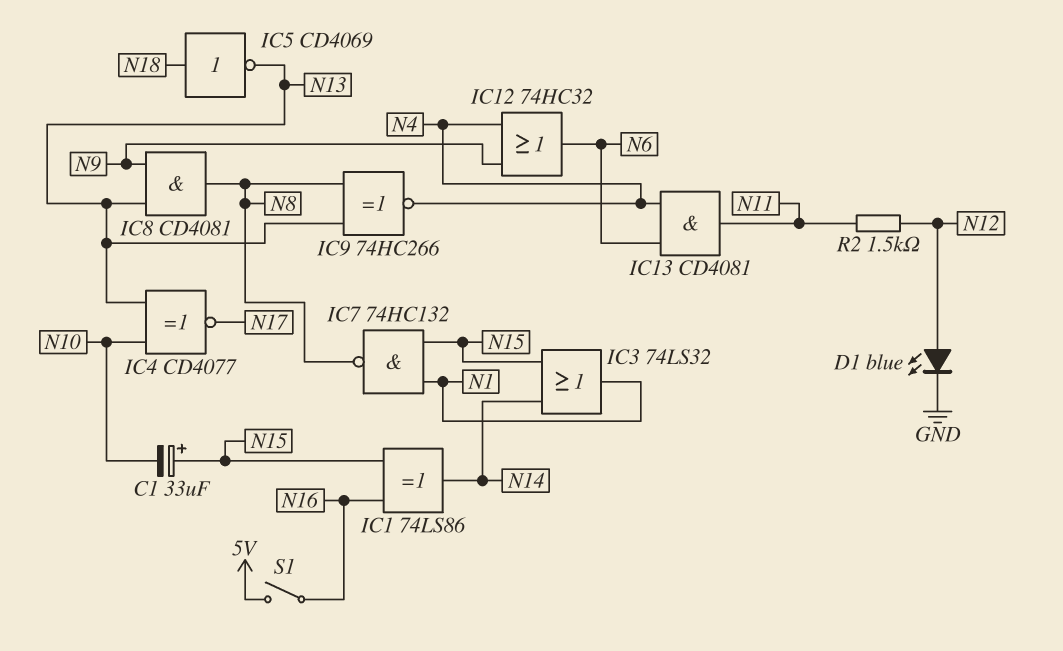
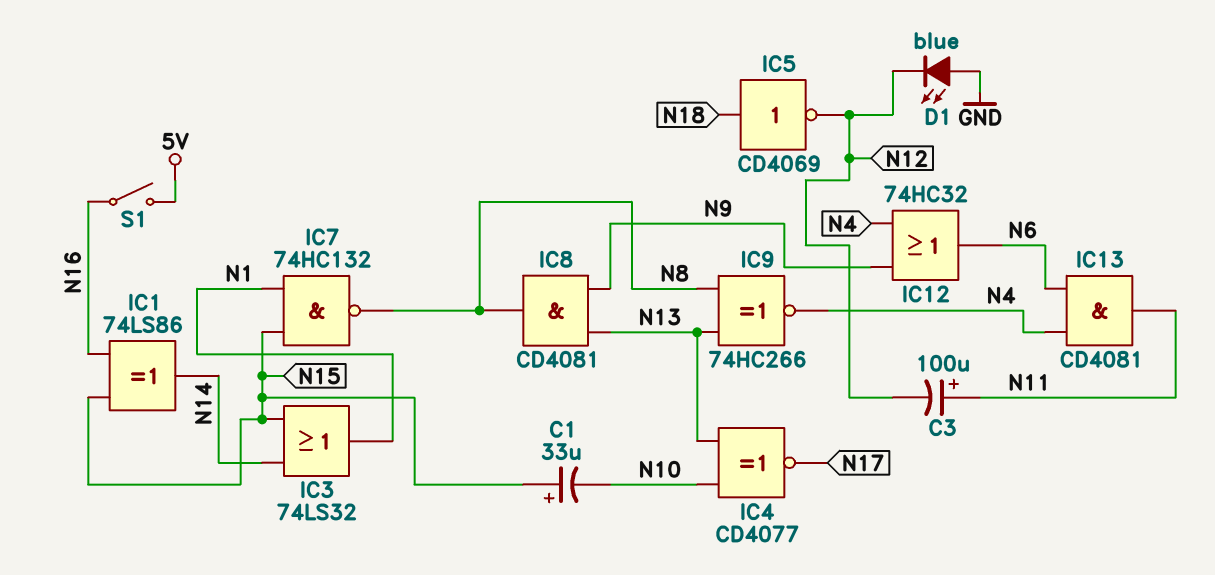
C3: none -> 100uF (plus N11, minus N12)
D1: LED blue (A N12, K GND) -> LED blue (A GND, K N12)
IC5: NOT CD4069 (in N18, out N13) -> NOT CD4069 (in N18, out N12)
R2: 1.5k (N11, N12) -> none

